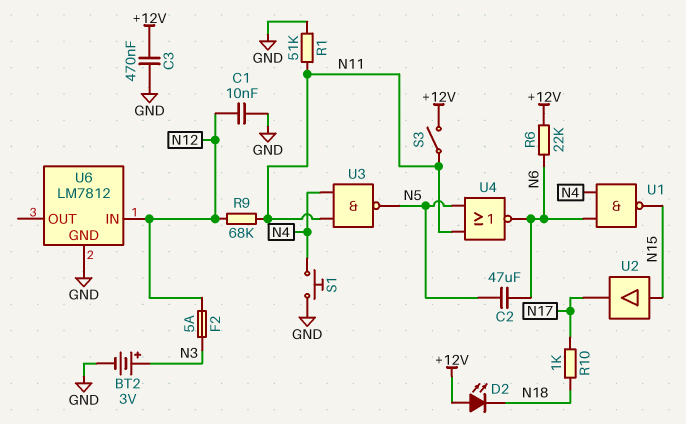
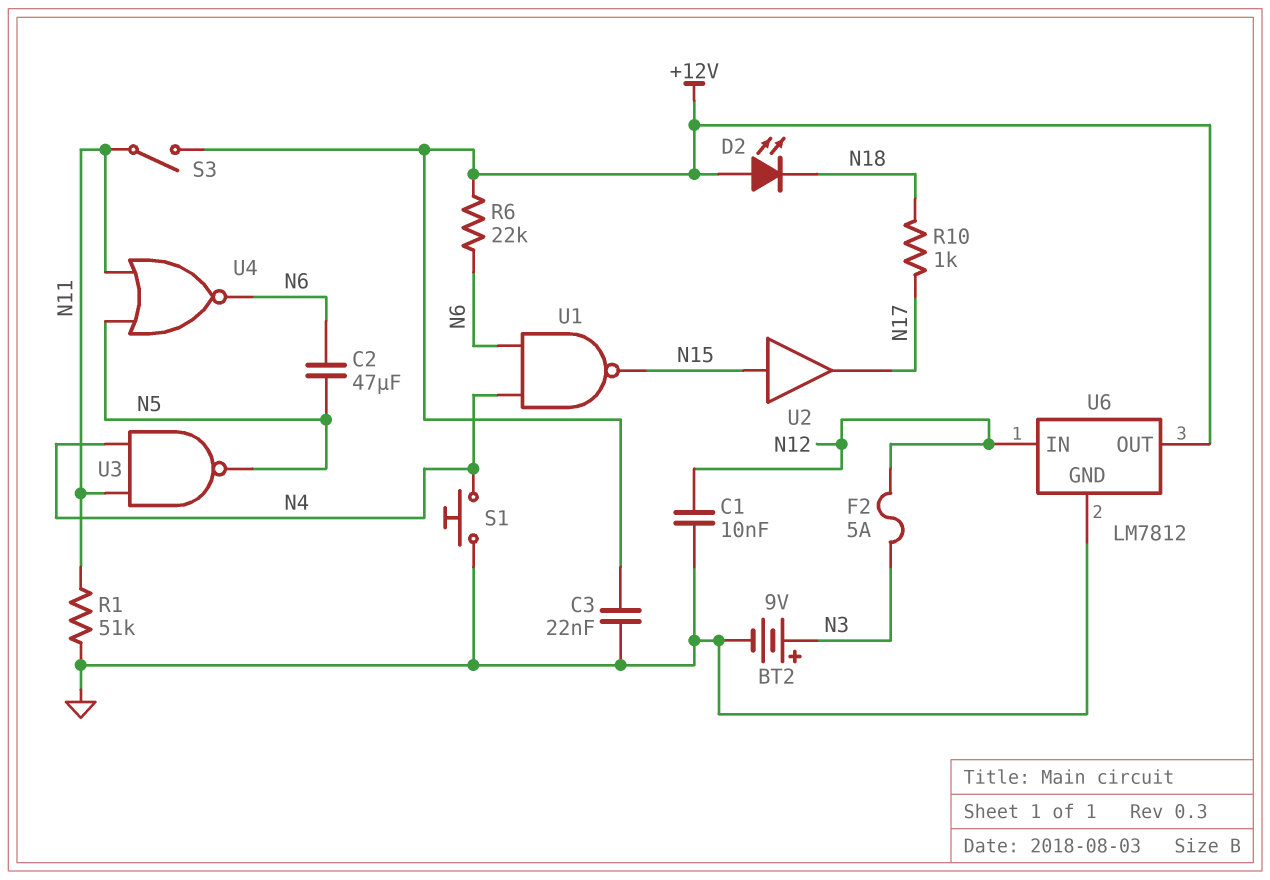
BT2: 3V (plus N3, minus GND) -> 9V (plus N3, minus GND)
C3: 470nF (+12V, GND) -> 22nF (+12V, GND)
R9: 68k (N11, N12) -> none
U6 pin OUT: none -> +12V

